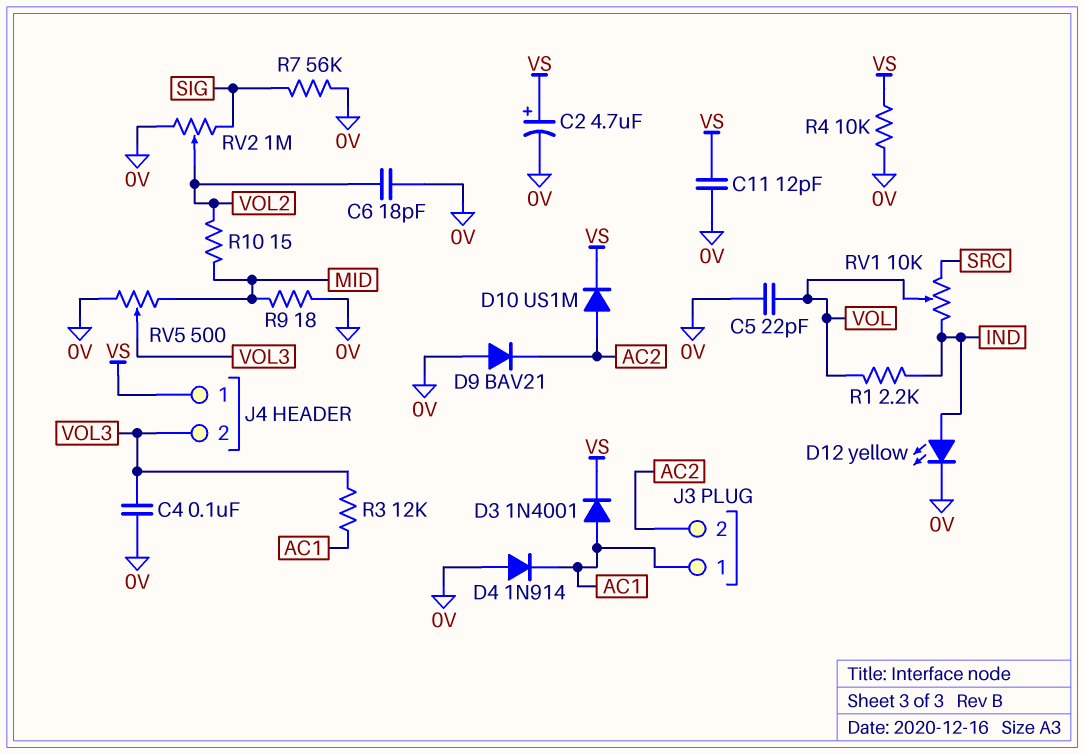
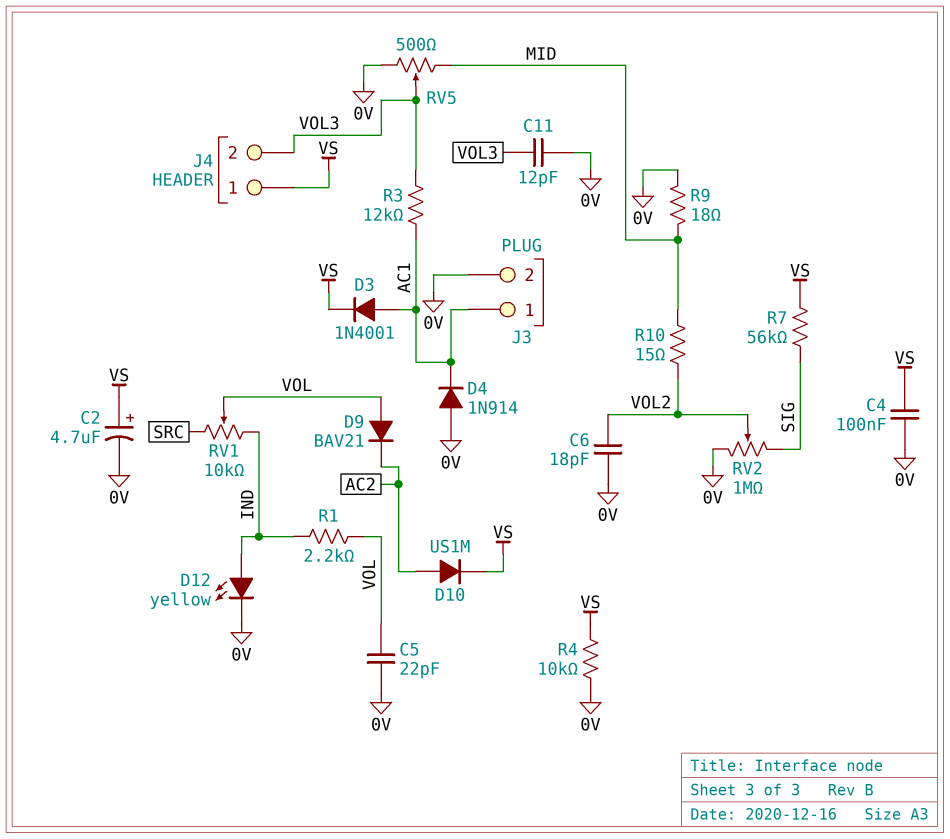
C4: 100nF (0V, VOL3) -> 100nF (0V, VS)
C11: 12pF (0V, VS) -> 12pF (0V, VOL3)
D9: diode BAV21 (A 0V, K AC2) -> diode BAV21 (A VOL, K AC2)
J3 pin 2: AC2 -> 0V
R7: 56k (0V, SIG) -> 56k (SIG, VS)

